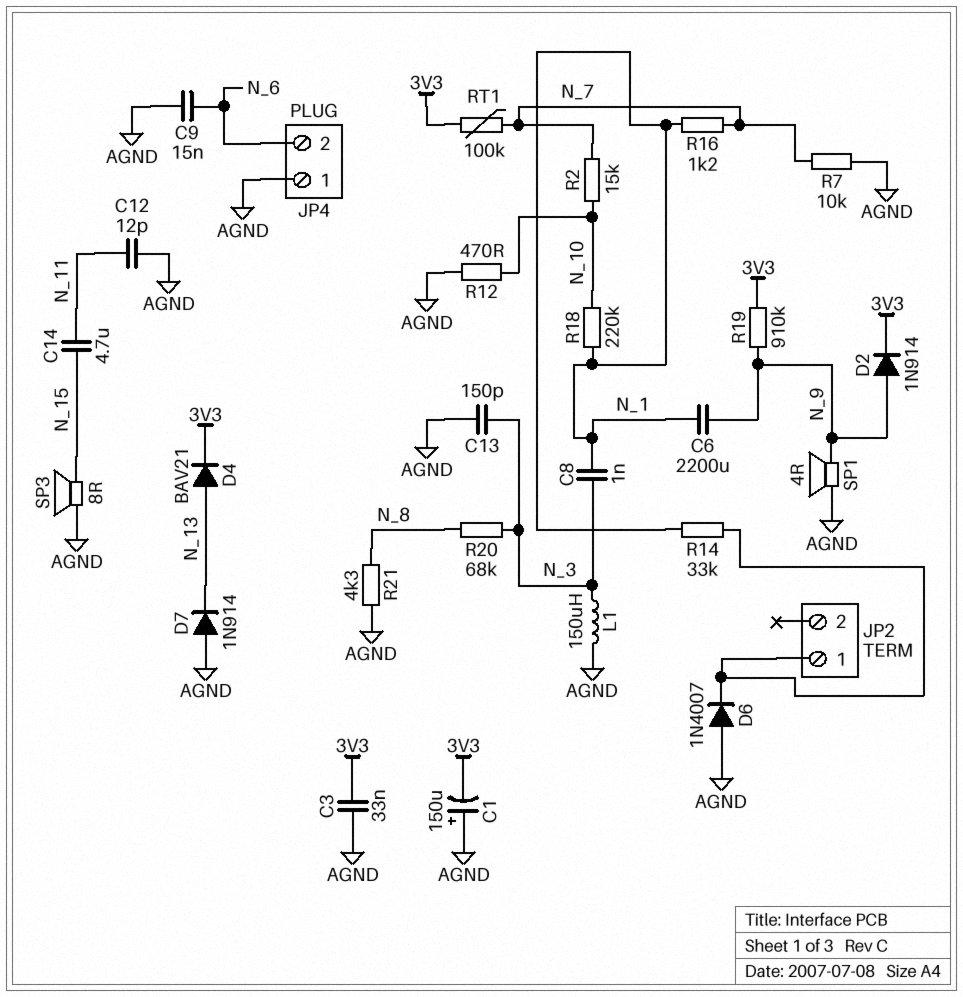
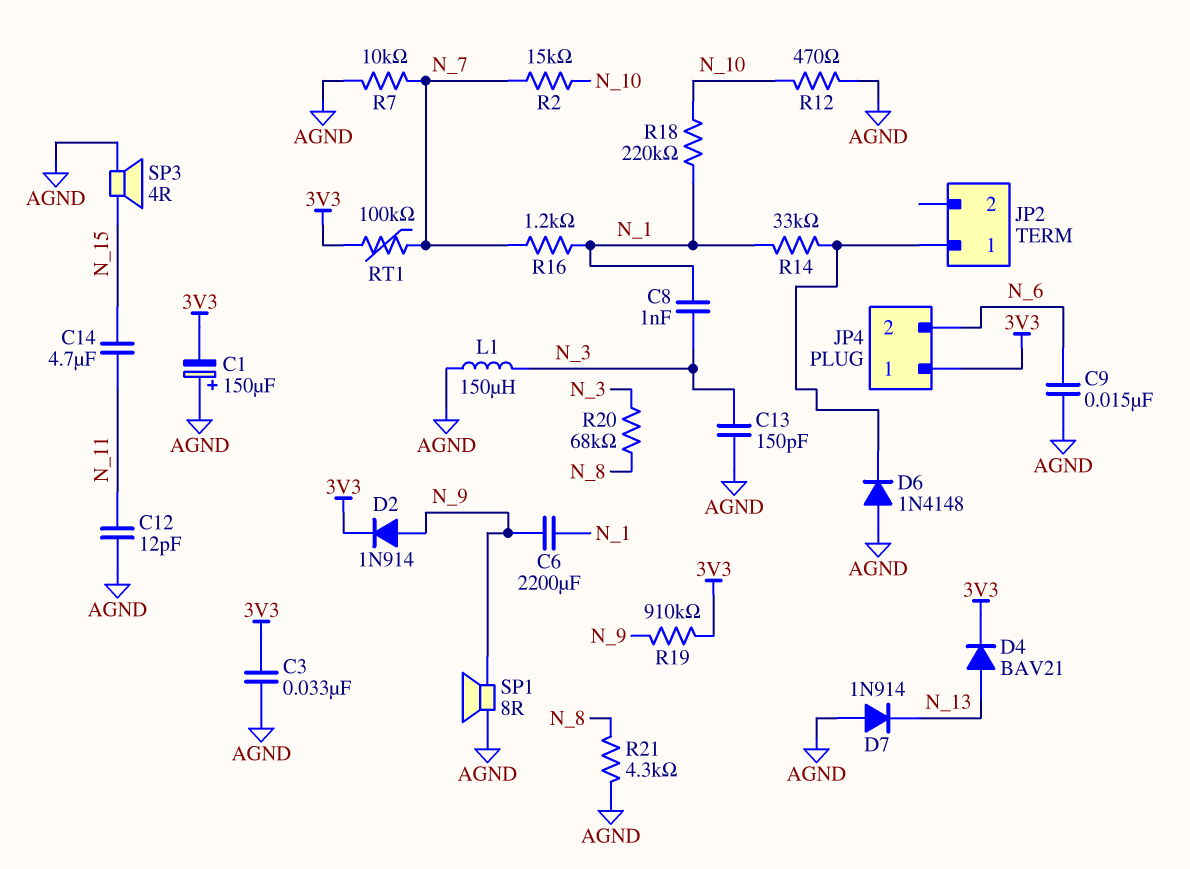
D6: diode 1N4007 (A AGND, K JP2/1) -> diode 1N4148 (A AGND, K JP2/1)
JP4 pin 1: AGND -> 3V3
SP1: speaker 4R (AGND, N_9) -> speaker 8R (AGND, N_9)
SP3: speaker 8R (AGND, N_15) -> speaker 4R (AGND, N_15)

